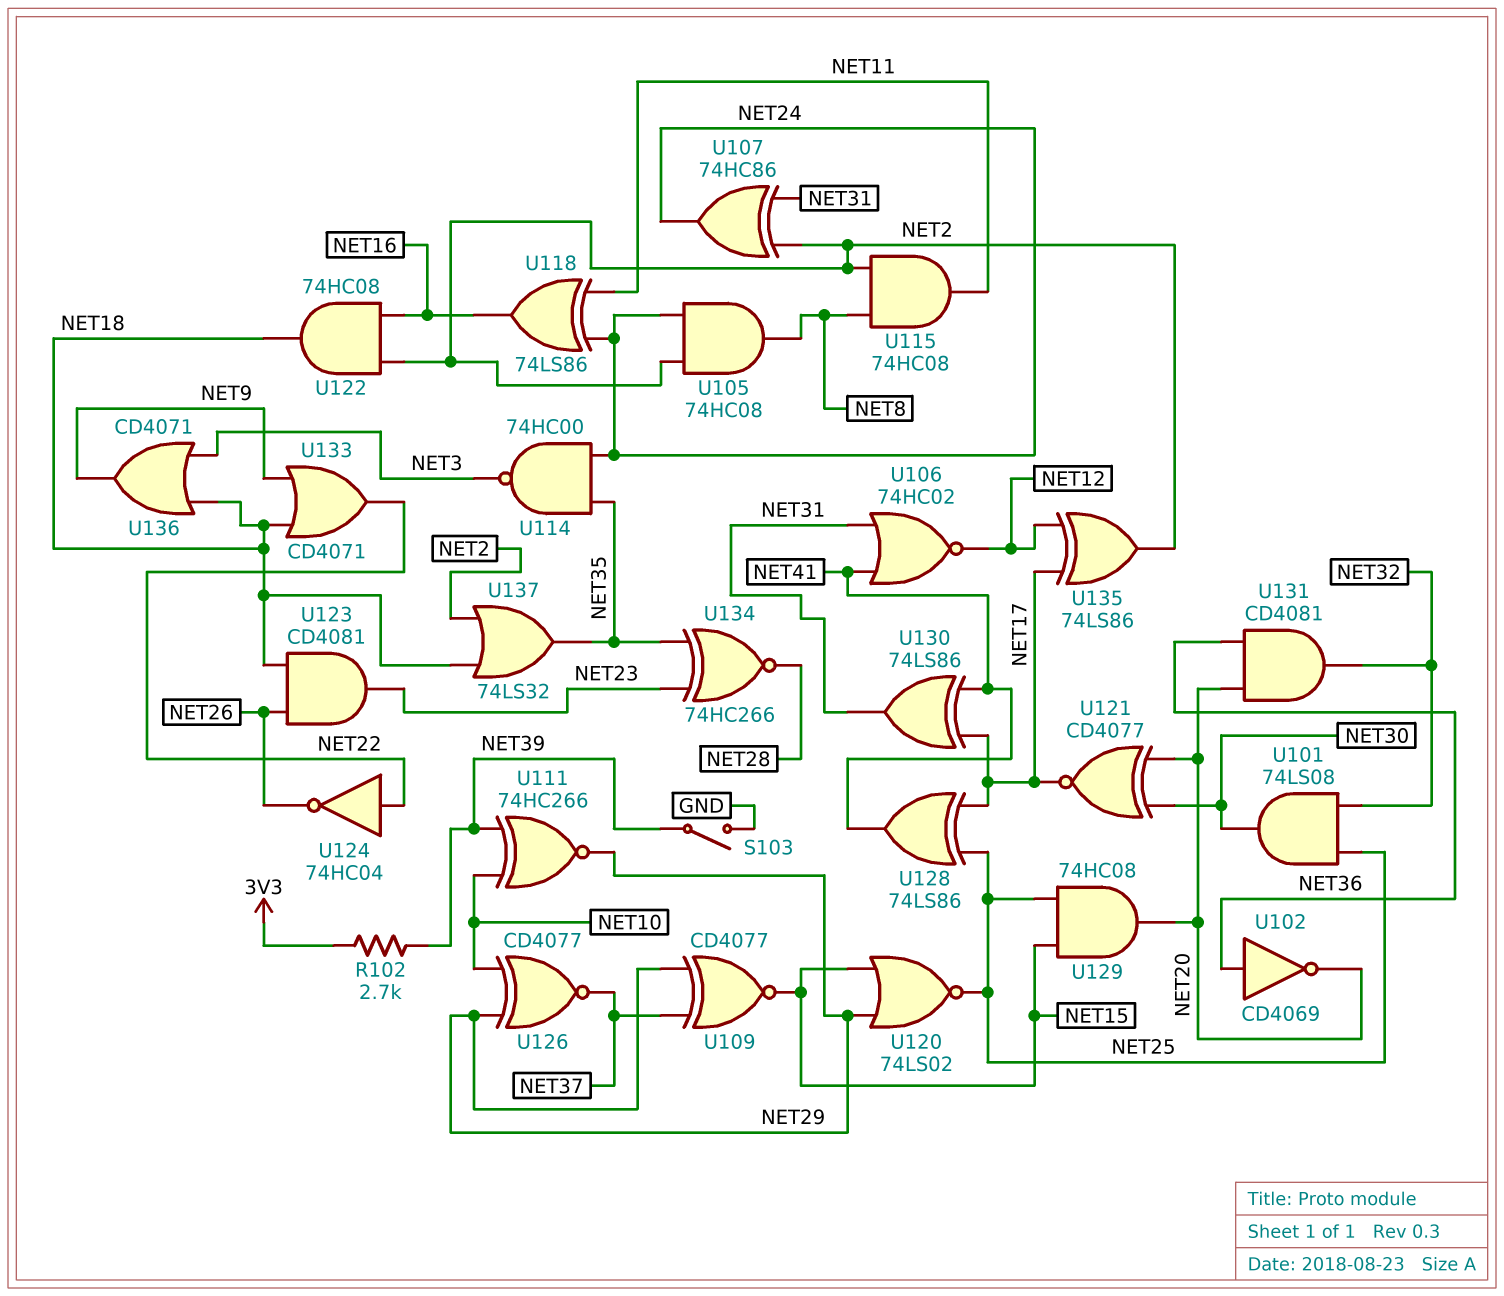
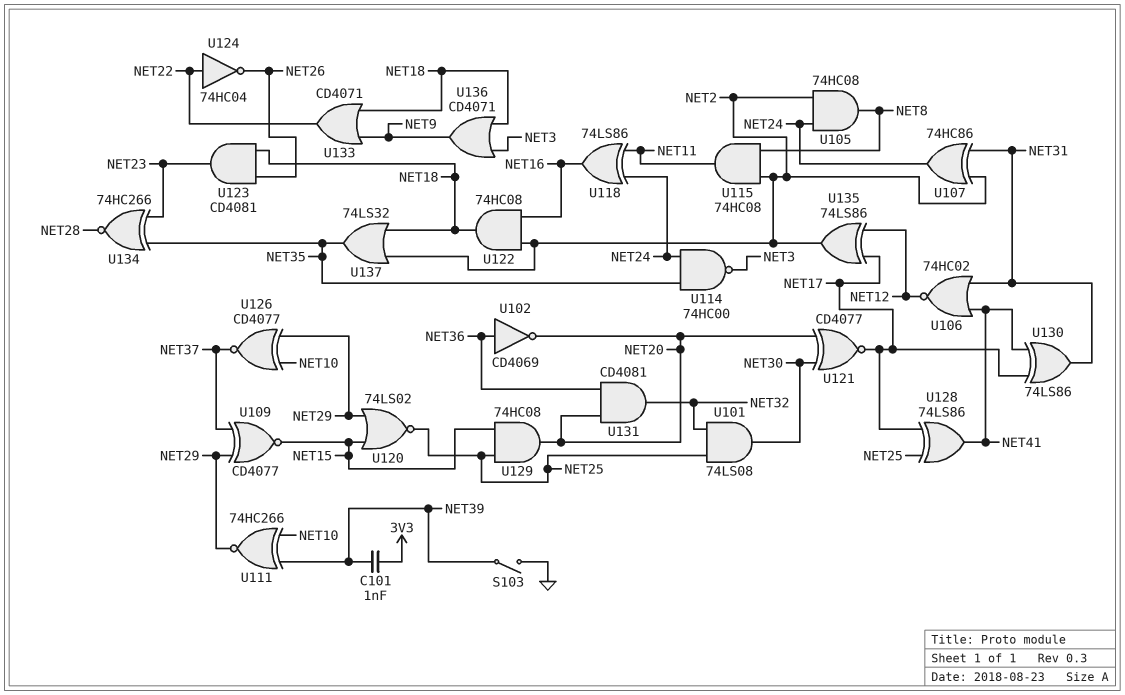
C101: none -> 1nF (3V3, NET39)
R102: 2.7k (3V3, NET39) -> none

